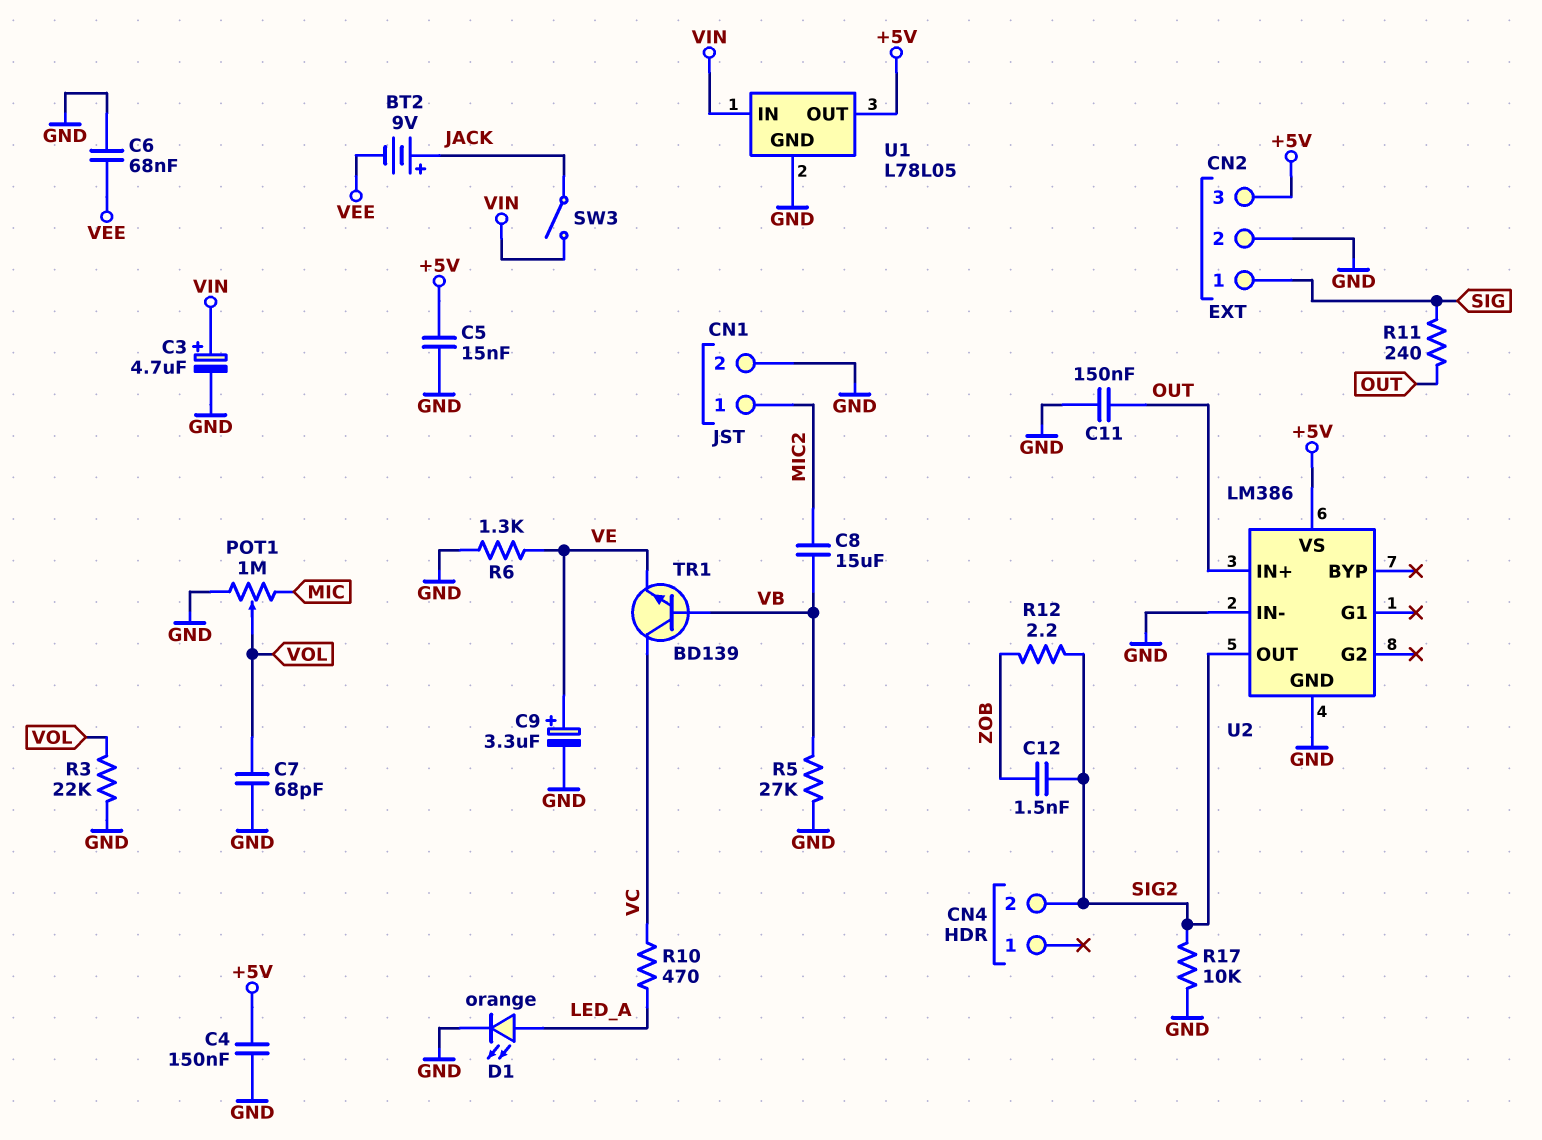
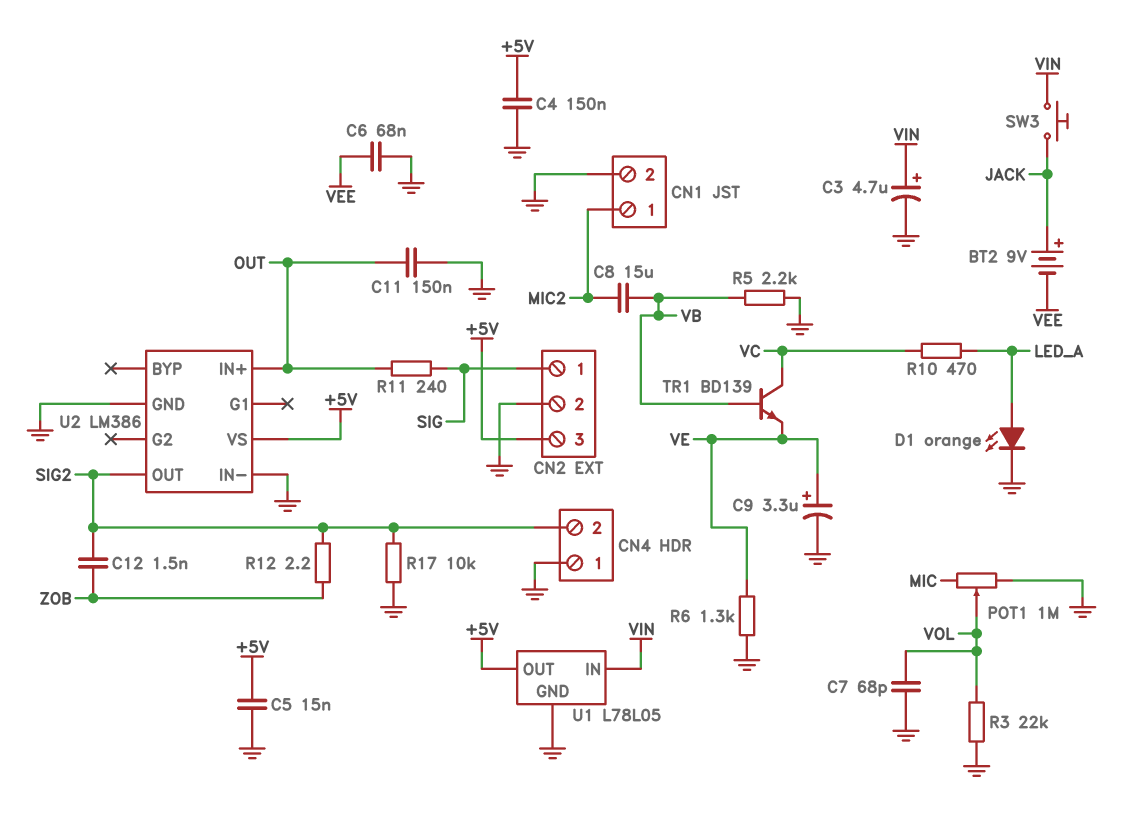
CN4 pin 1: none -> GND
R5: 27k (GND, VB) -> 2.2k (GND, VB)
SW3: switch (JACK, VIN) -> button (JACK, VIN)

